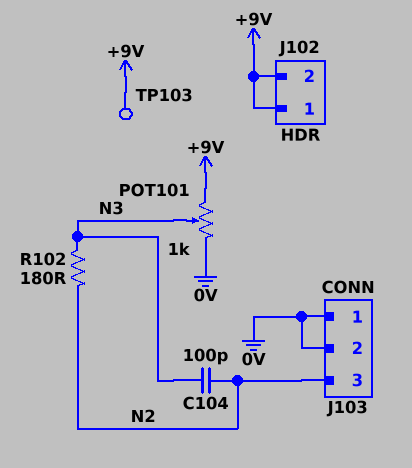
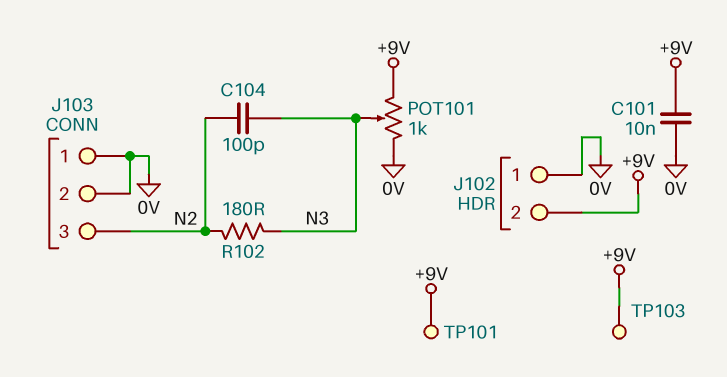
C101: none -> 10nF (+9V, 0V)
J102 pin 1: +9V -> 0V
TP101: none -> test point (+9V)

